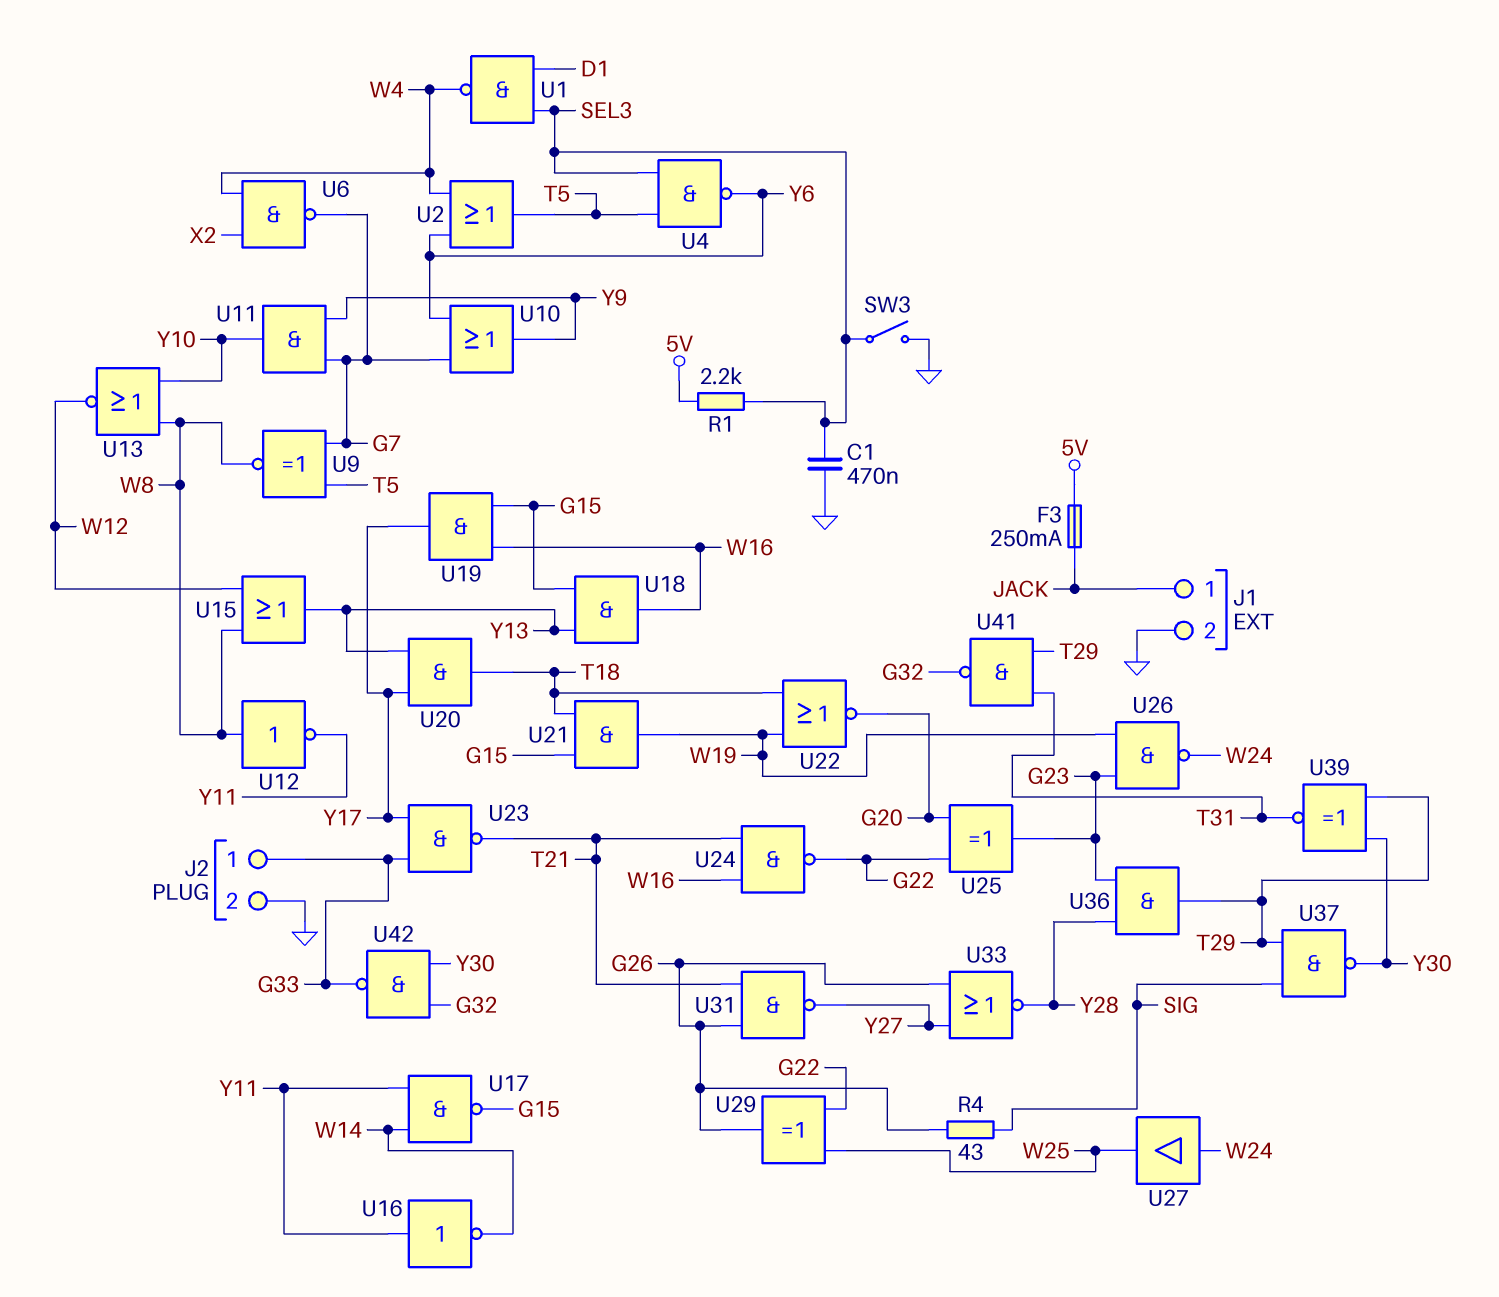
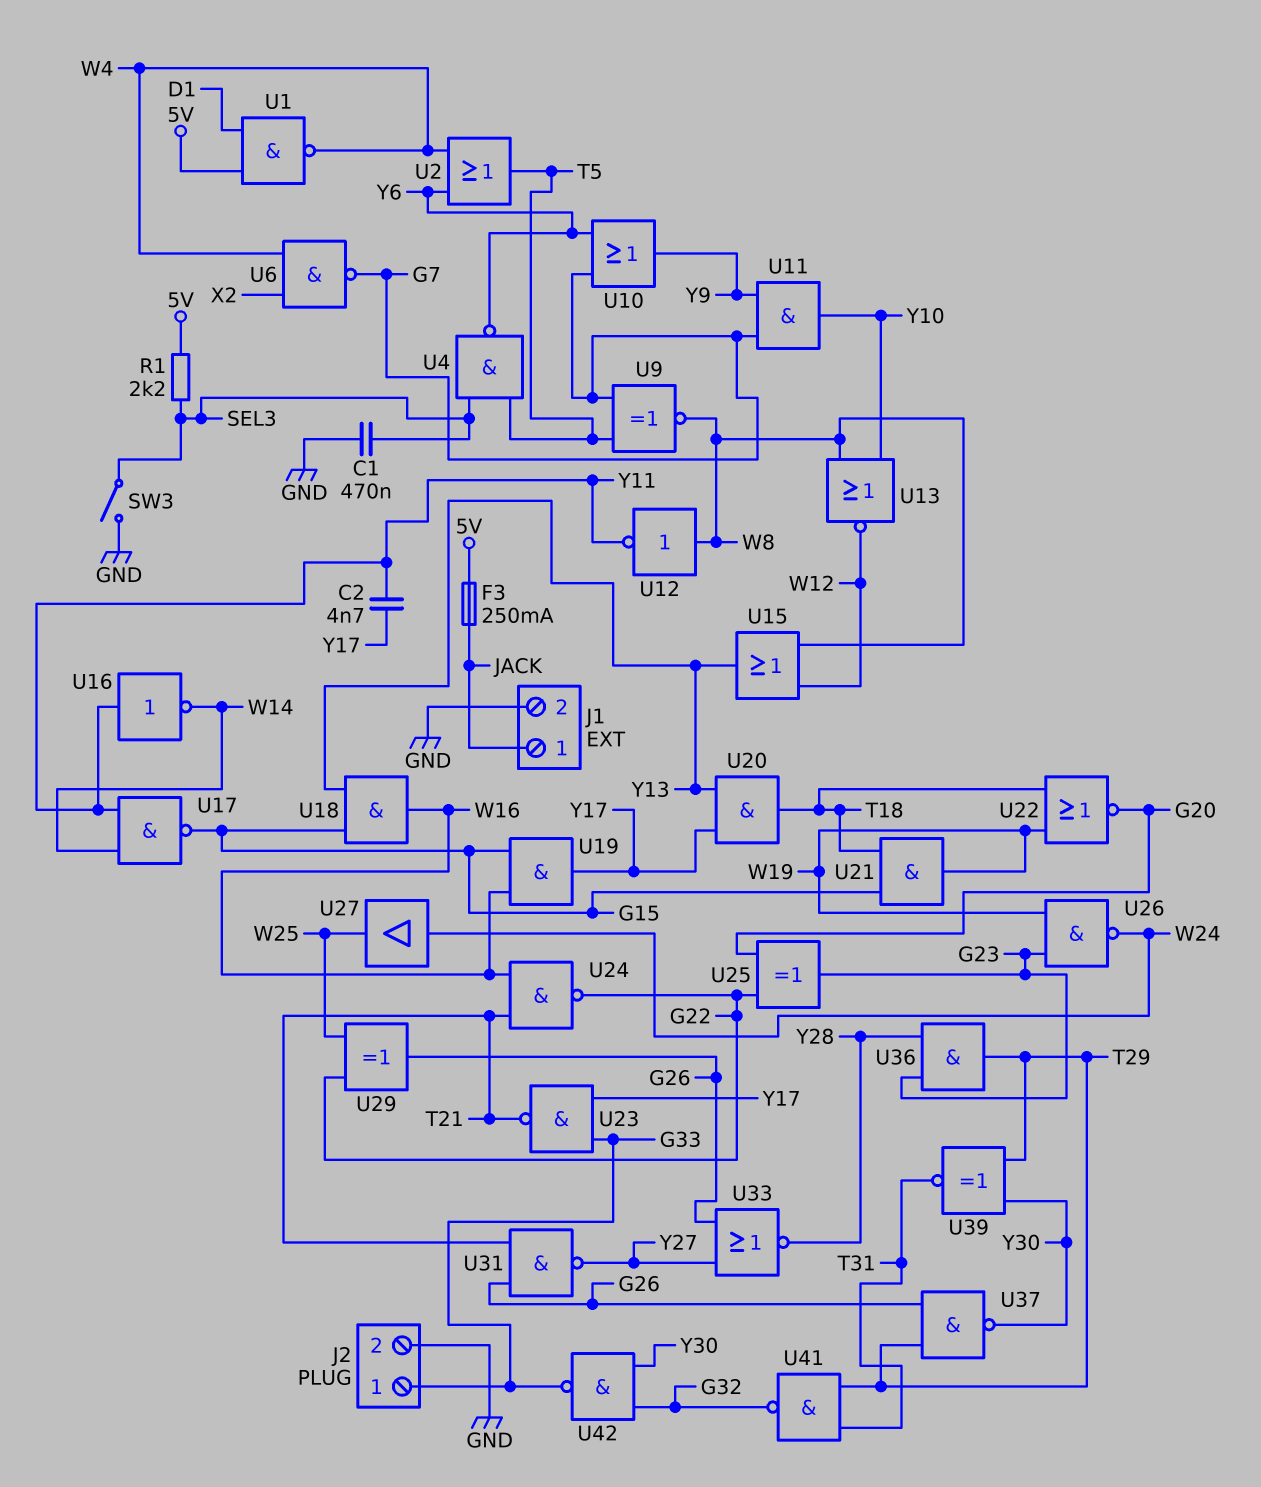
C2: none -> 4.7nF (Y11, Y17)
R4: 43 (G26, SIG) -> none
U1: NAND (in D1, in SEL3, out W4) -> NAND (in 5V, in D1, out W4)
U37: NAND (in SIG, in T29, out Y30) -> NAND (in G26, in T29, out Y30)

